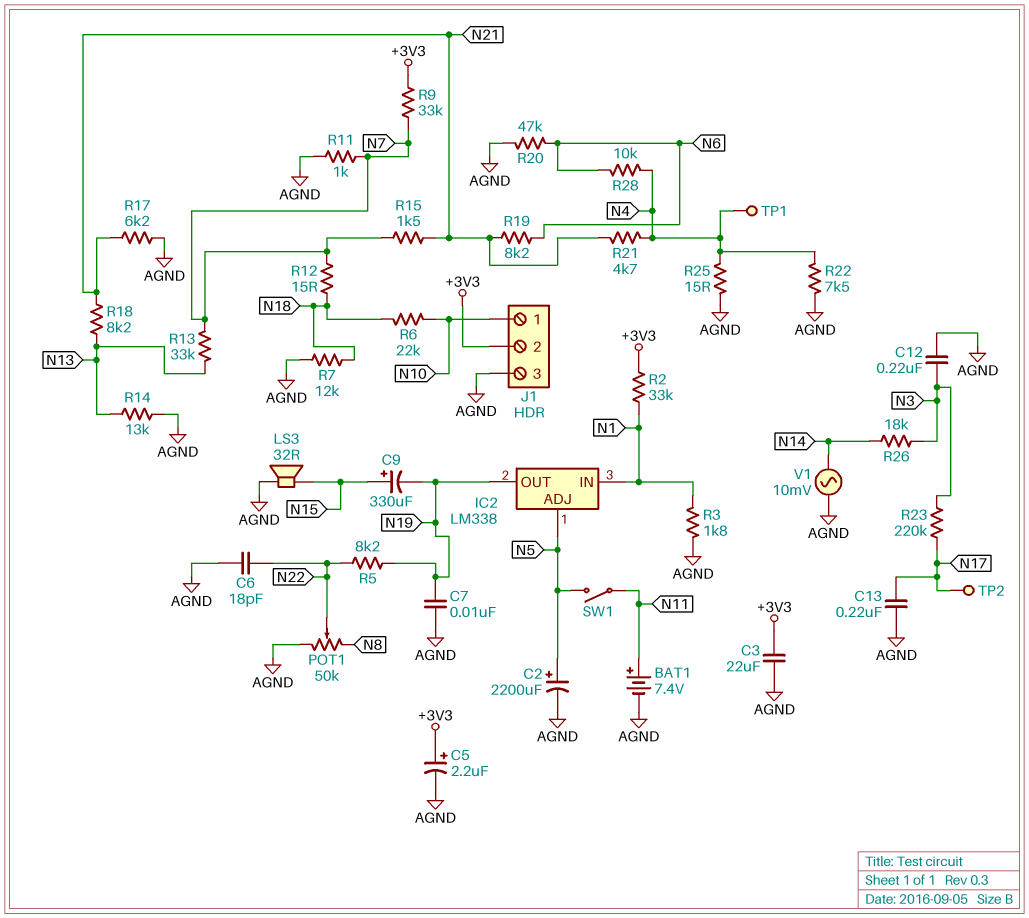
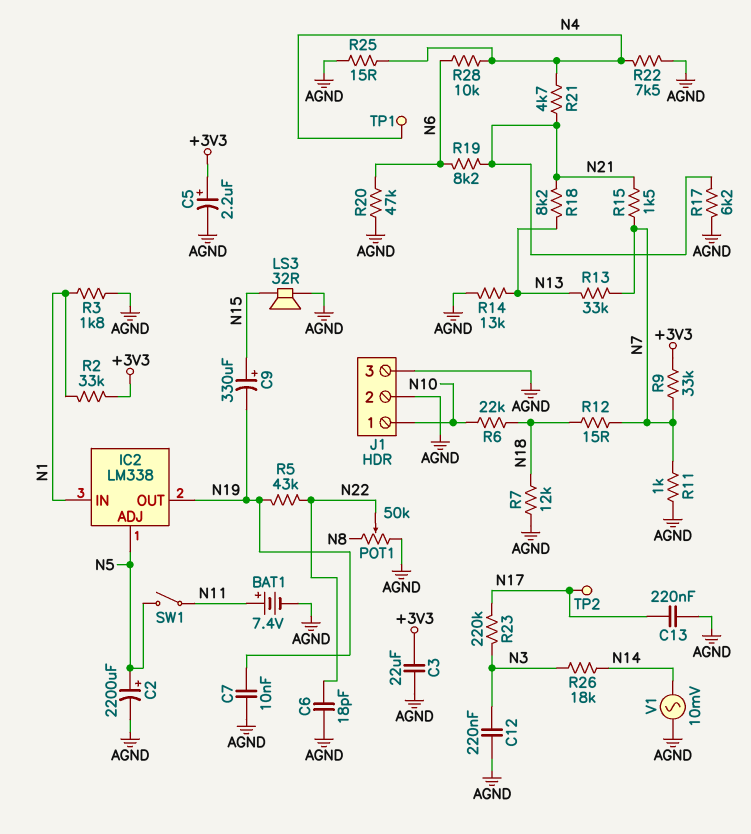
J1 pin 2: +3V3 -> AGND
R5: 8.2k (N19, N22) -> 43k (N19, N22)

